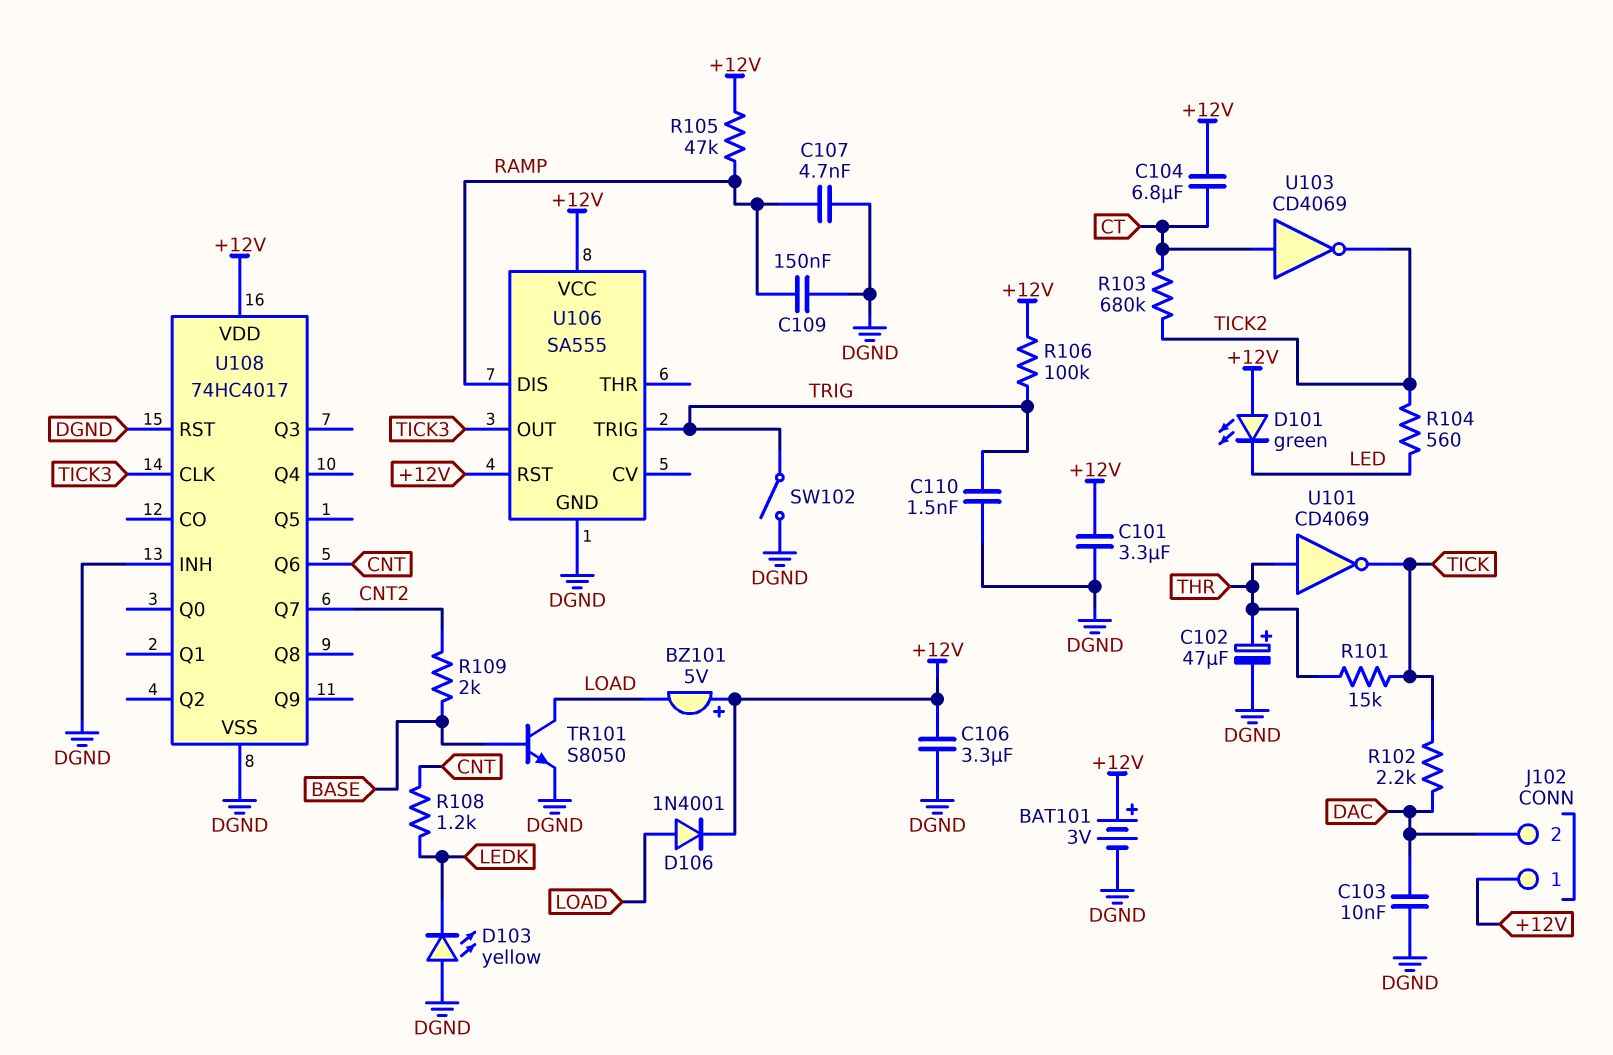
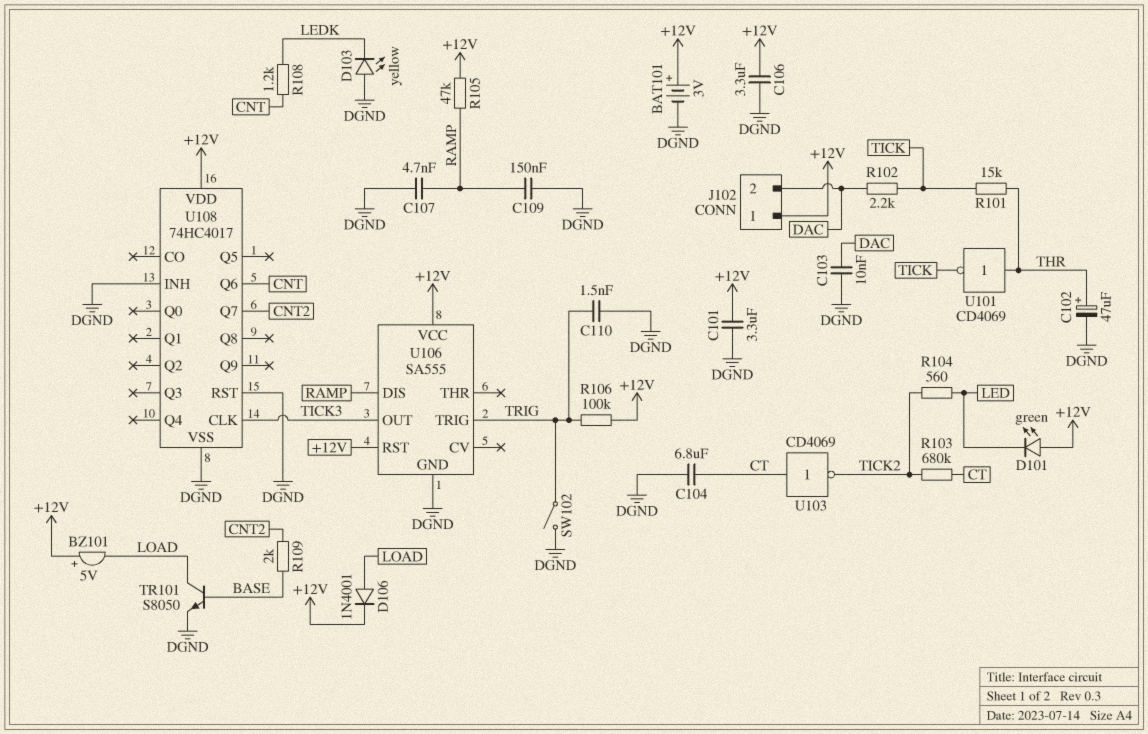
C104: 6.8uF (+12V, CT) -> 6.8uF (CT, DGND)

